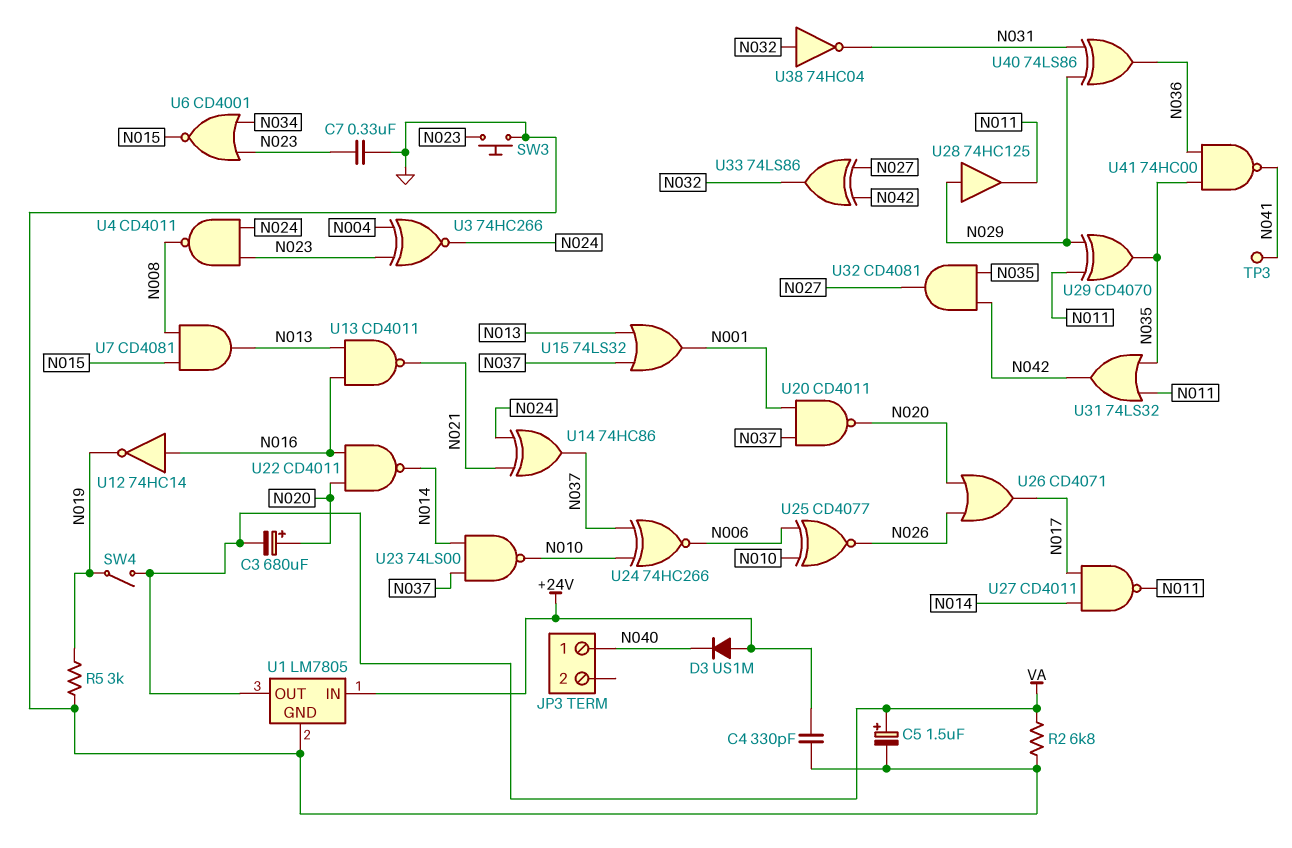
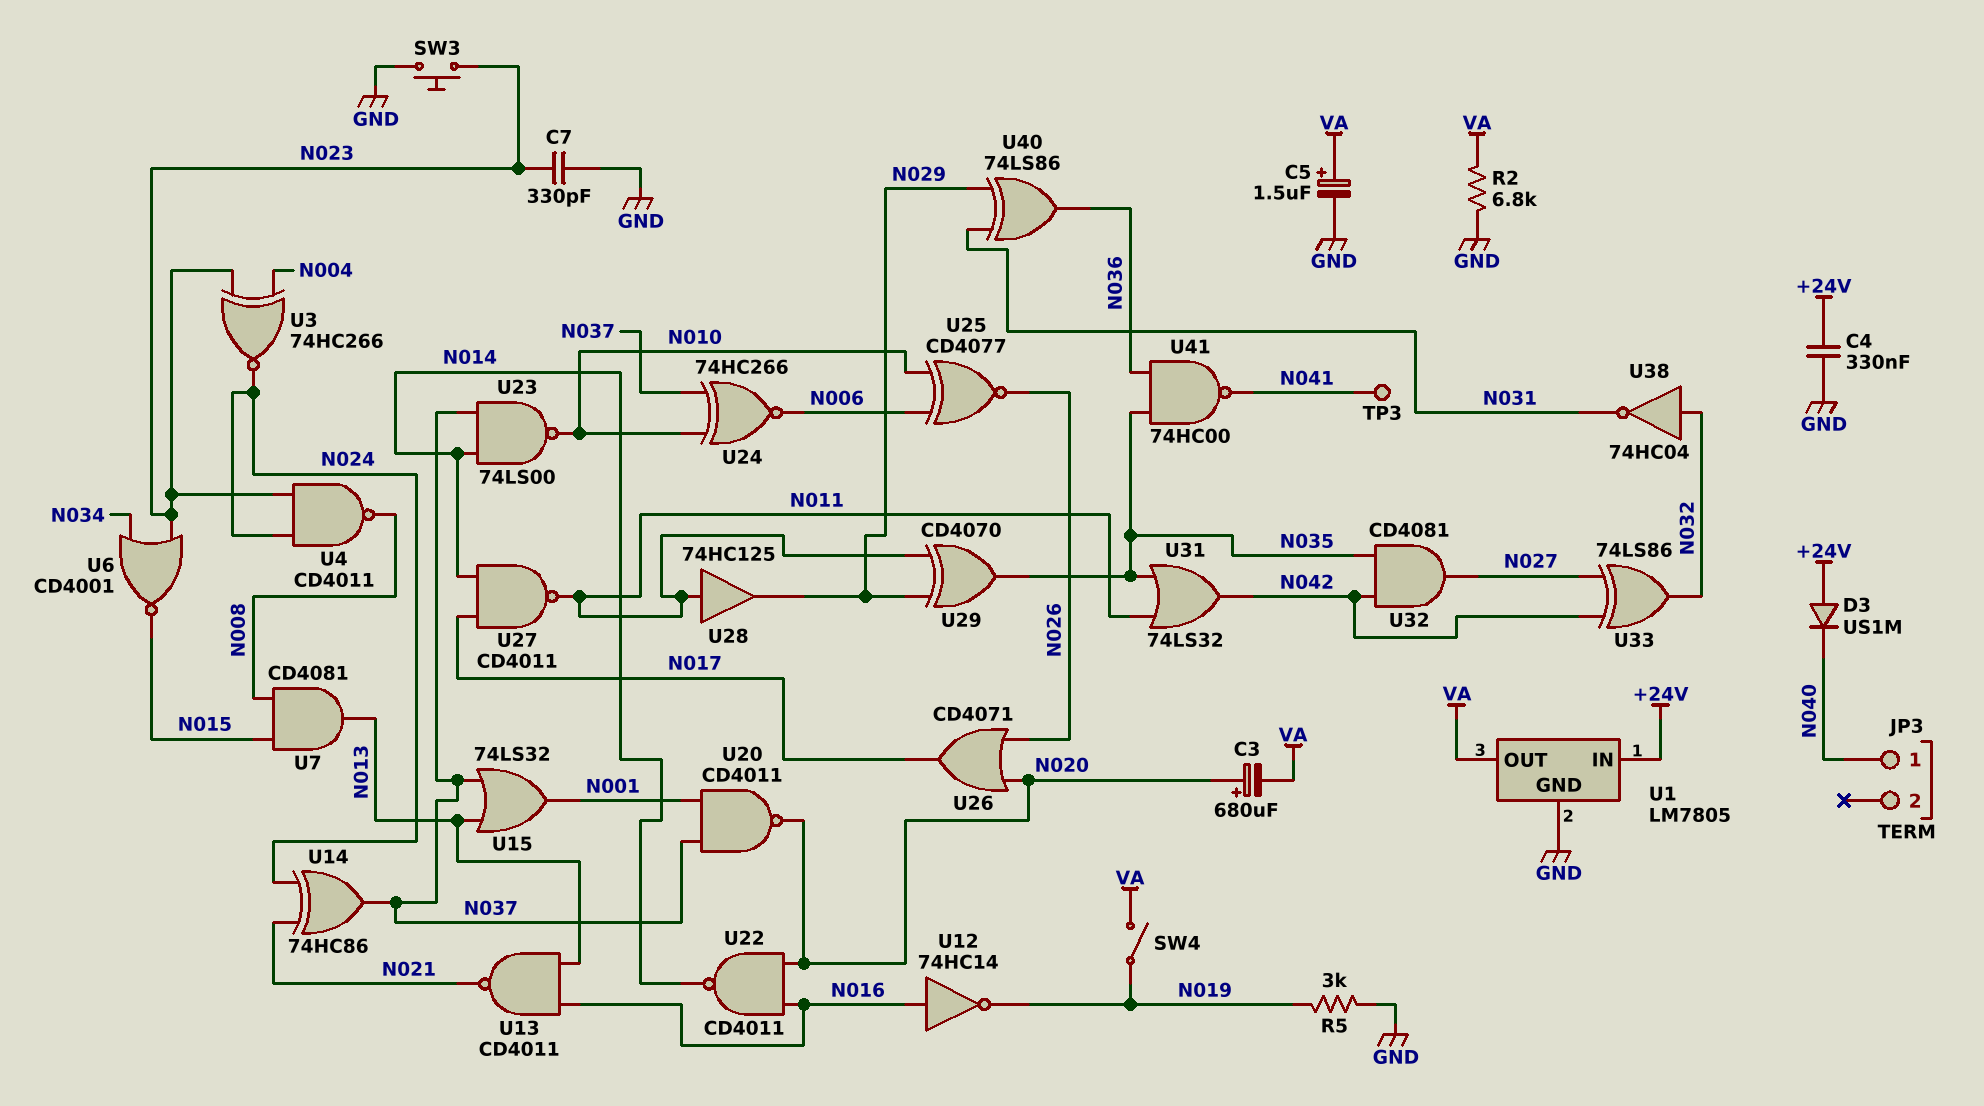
C4: 330pF (+24V, GND) -> 330nF (+24V, GND)
C7: 330nF (GND, N023) -> 330pF (GND, N023)
U28: buffer 74HC125 (in N029, out N011) -> buffer 74HC125 (in N011, out N029)

